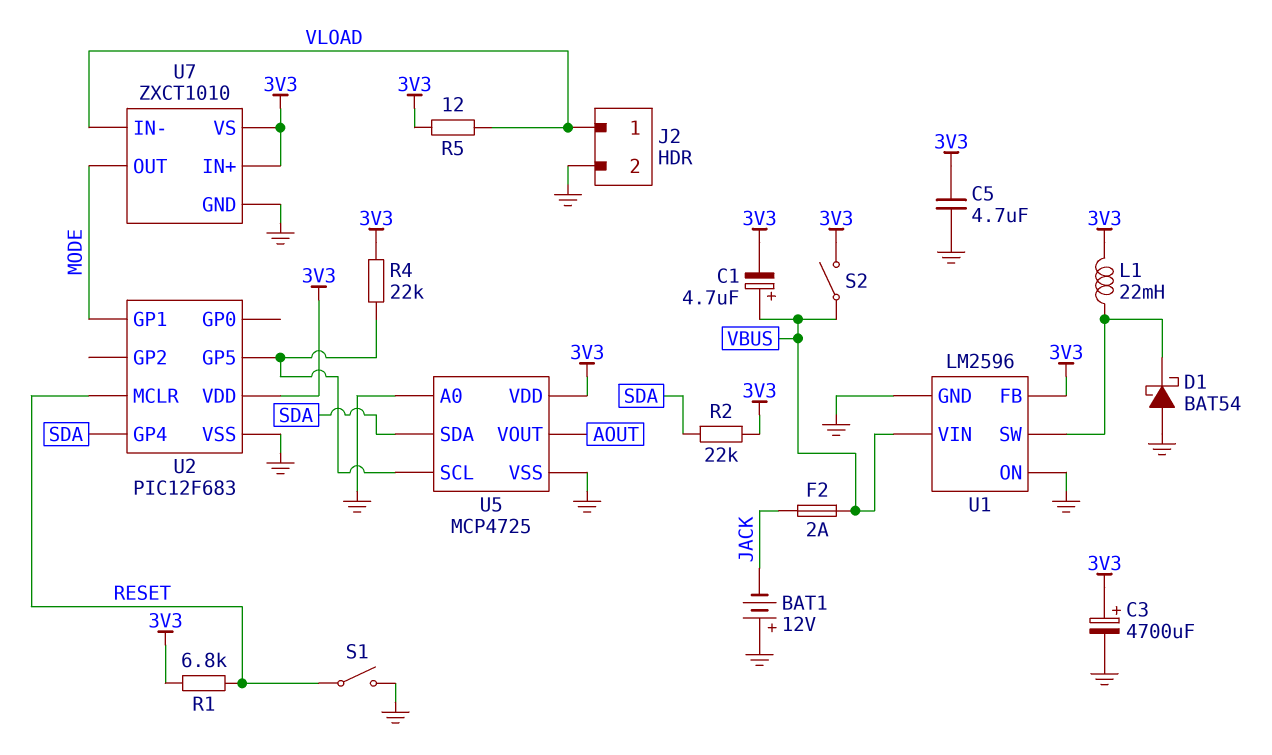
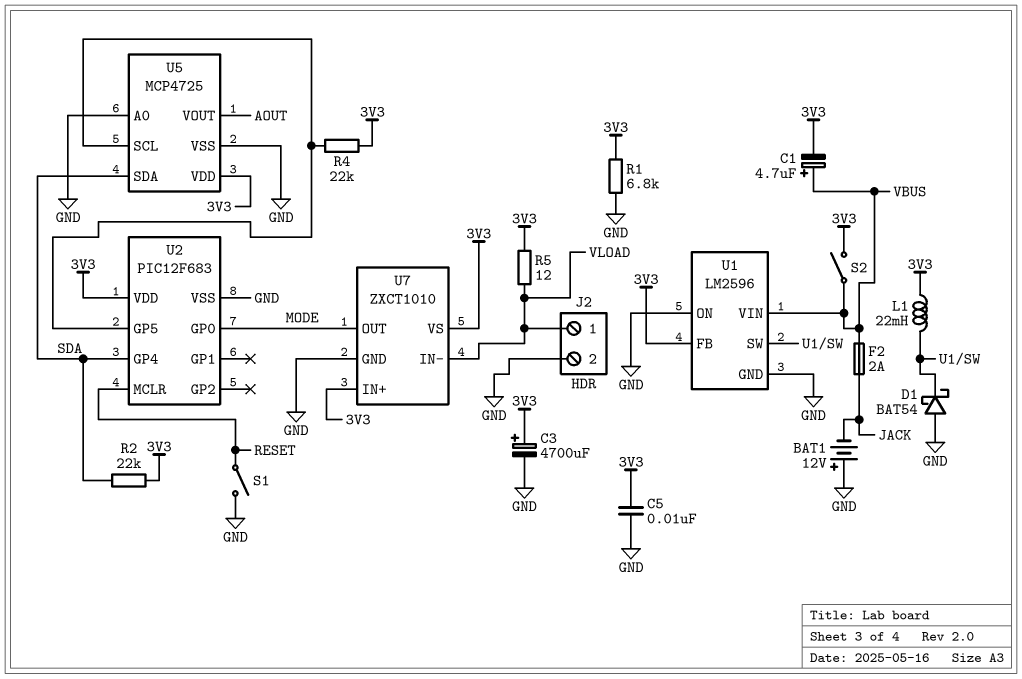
C5: 4.7uF (3V3, GND) -> 10nF (3V3, GND)
R1: 6.8k (3V3, RESET) -> 6.8k (3V3, GND)
U2 pin GP0: none -> MODE
U2 pin GP1: MODE -> none

